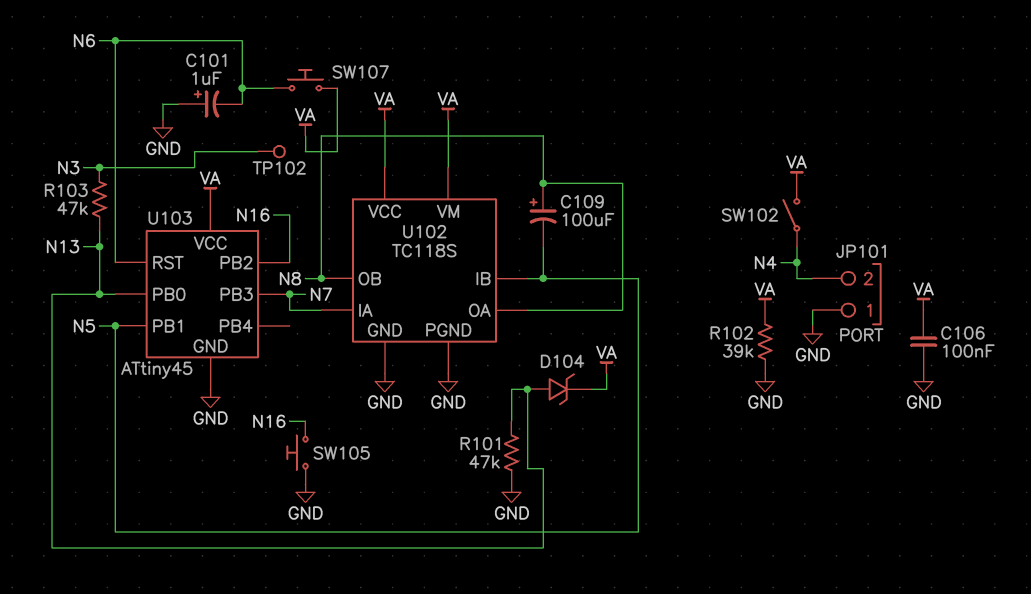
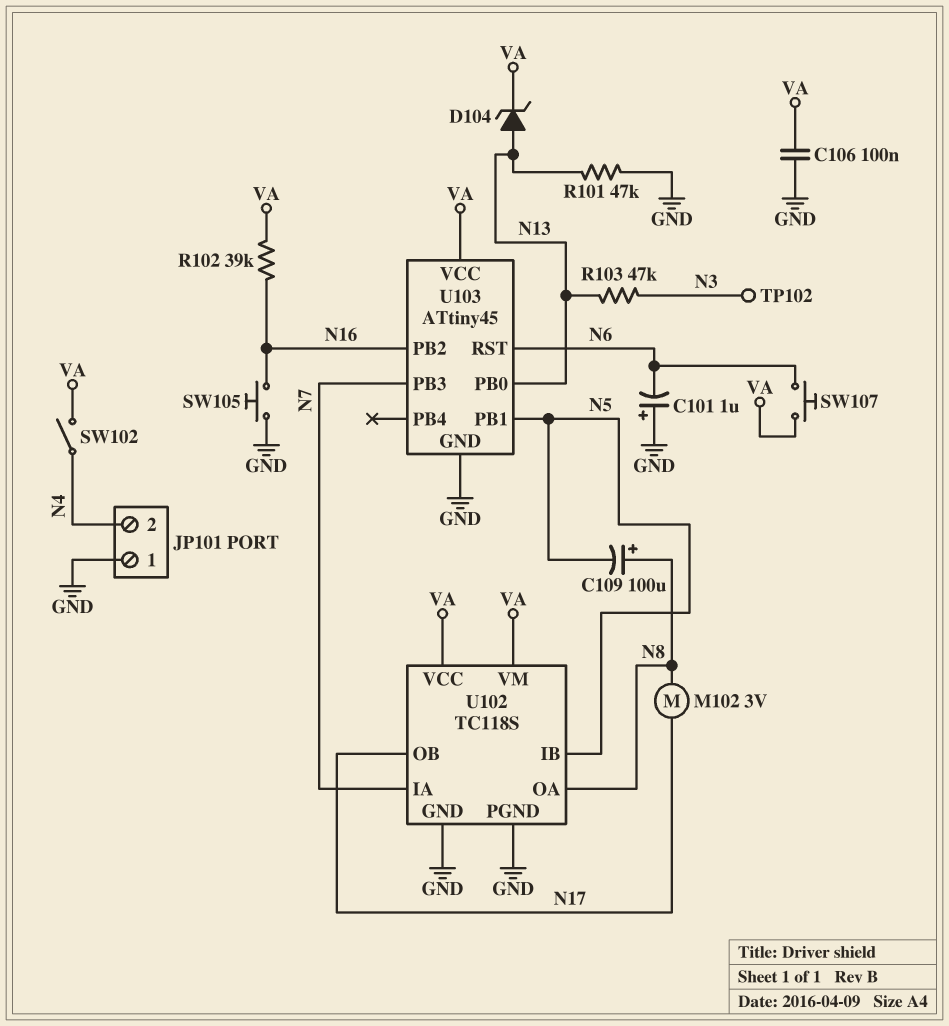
M102: none -> motor 3V (N8, N17)
R102: 39k (GND, VA) -> 39k (N16, VA)
U102 pin OB: N8 -> N17

